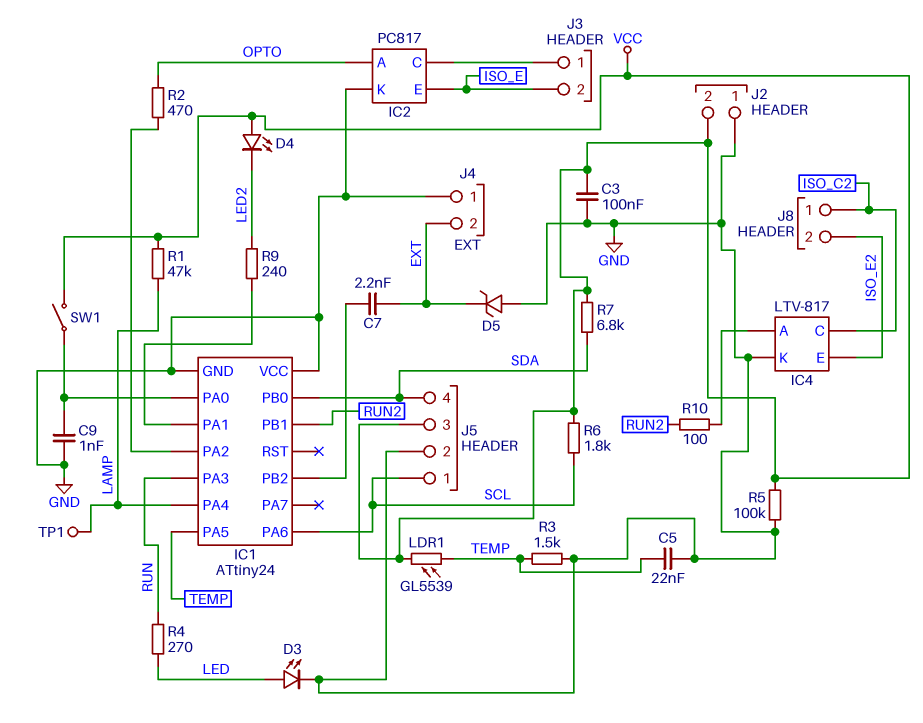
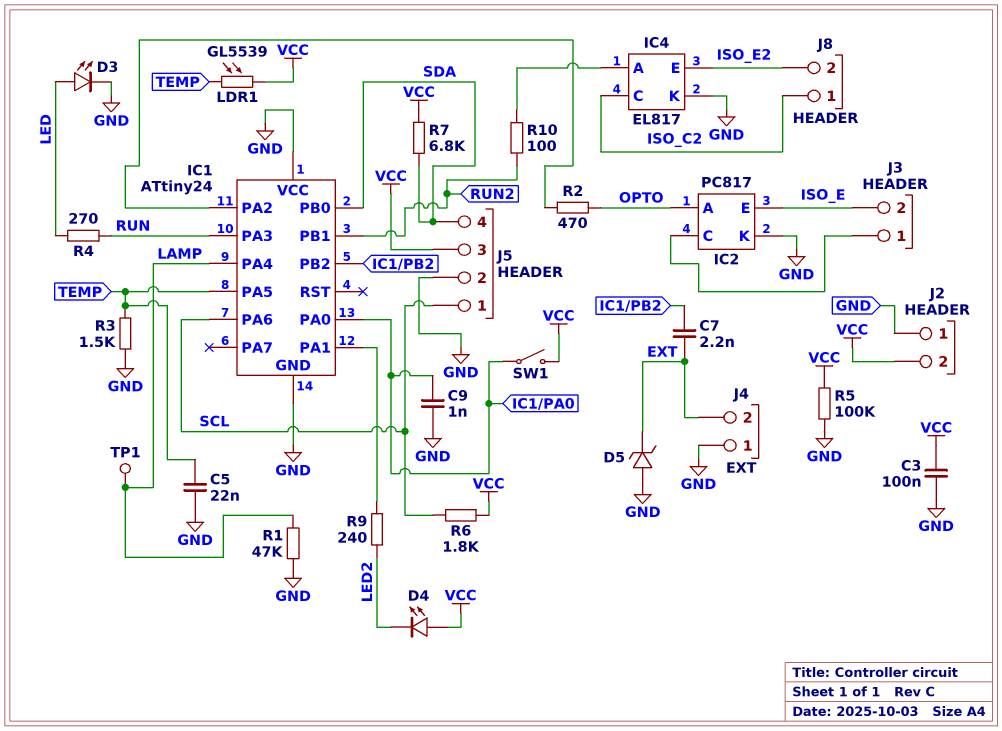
IC4: LTV-817 -> EL817
R1: 47k (LAMP, VCC) -> 47k (GND, LAMP)

